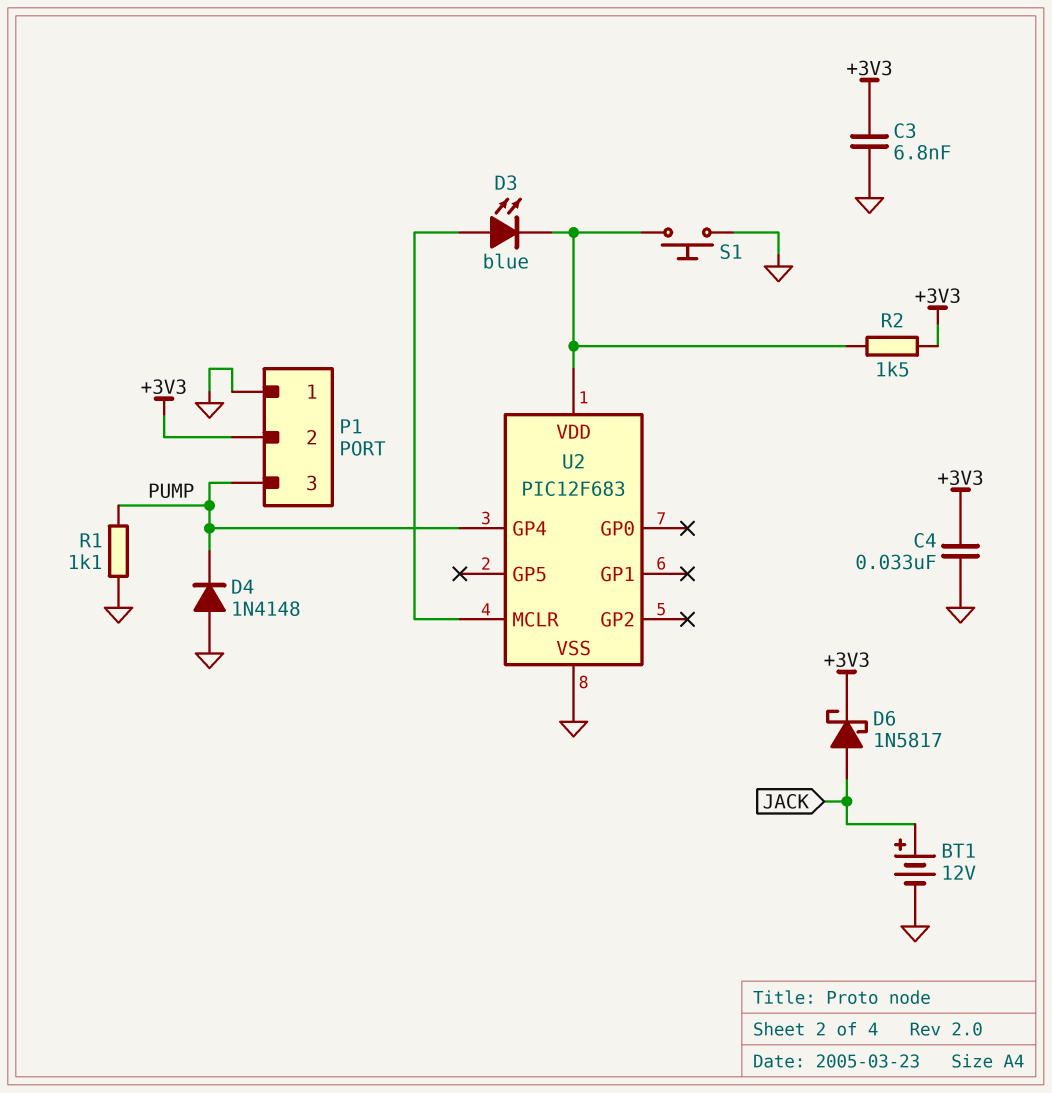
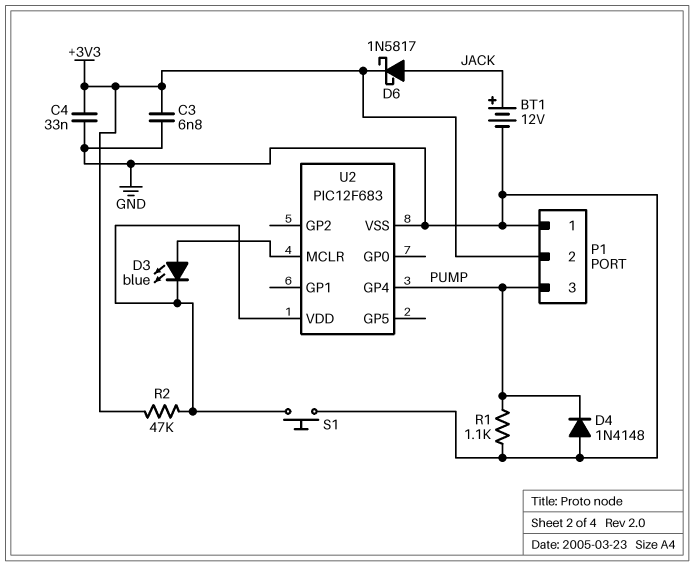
R2: 1.5k (+3V3, U2/VDD) -> 47k (+3V3, U2/VDD)

